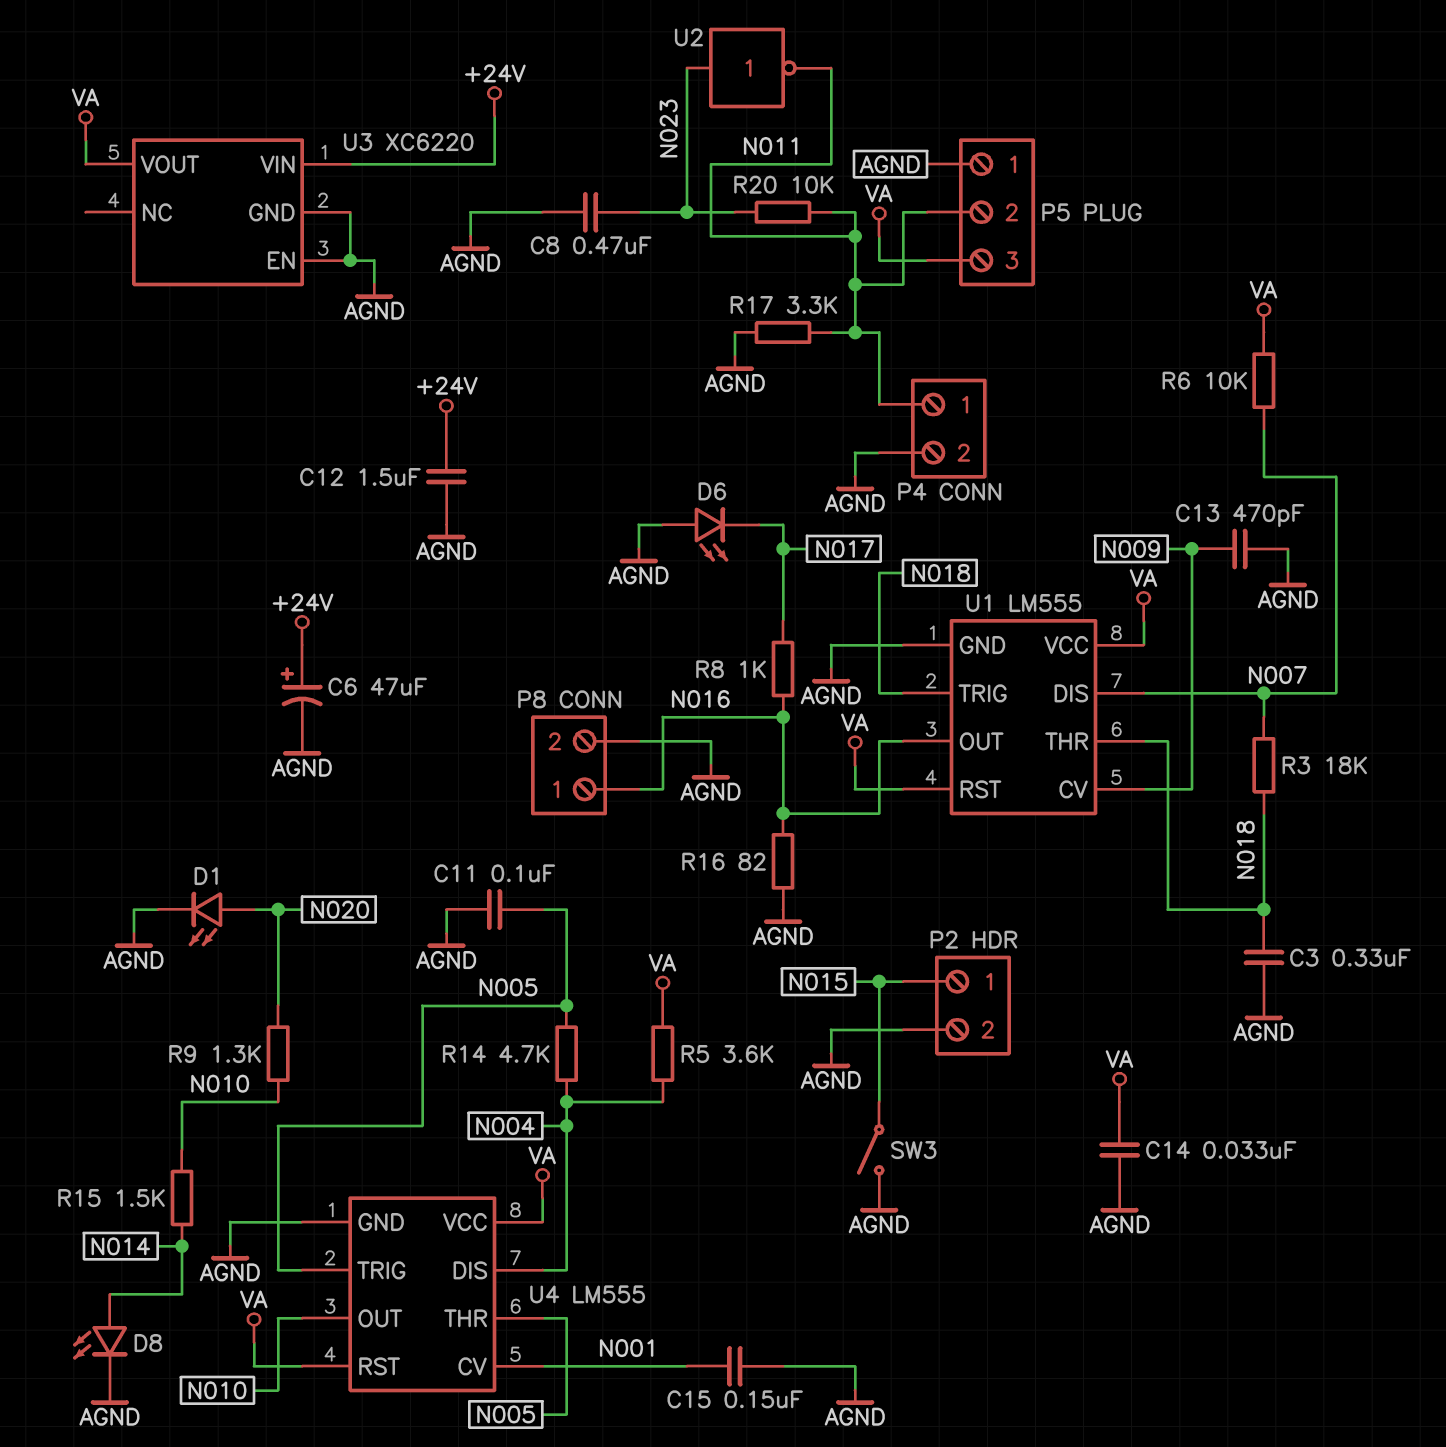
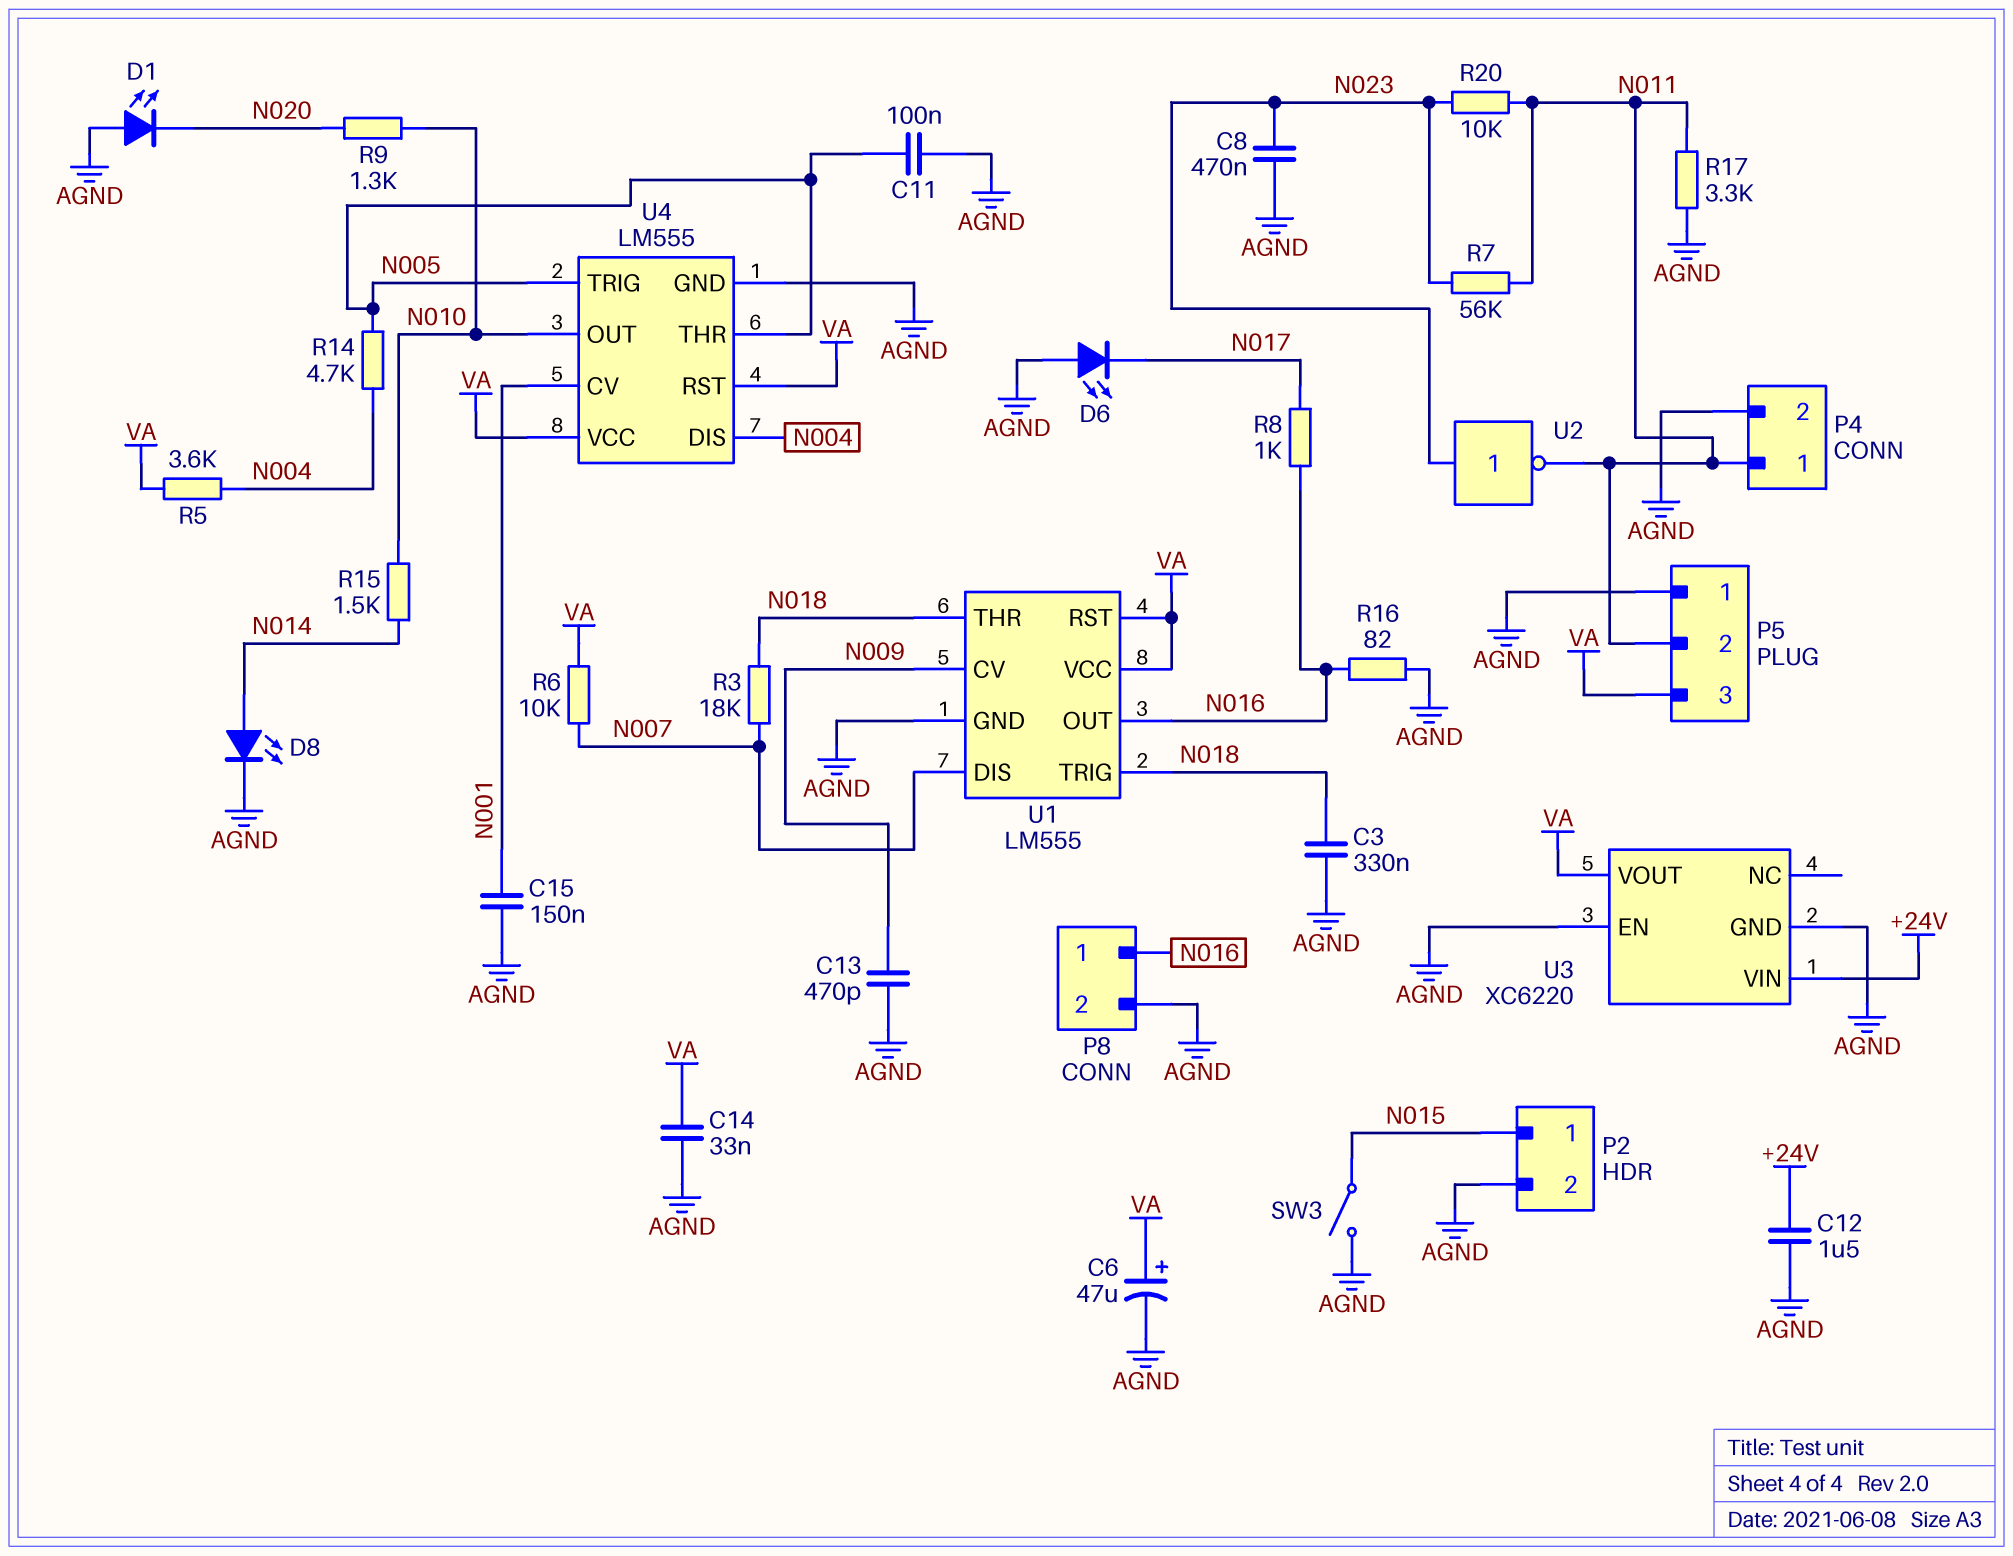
C6: 47uF (plus +24V, minus AGND) -> 47uF (plus VA, minus AGND)
D1: LED (A N020, K AGND) -> LED (A AGND, K N020)
R7: none -> 56k (N011, N023)

